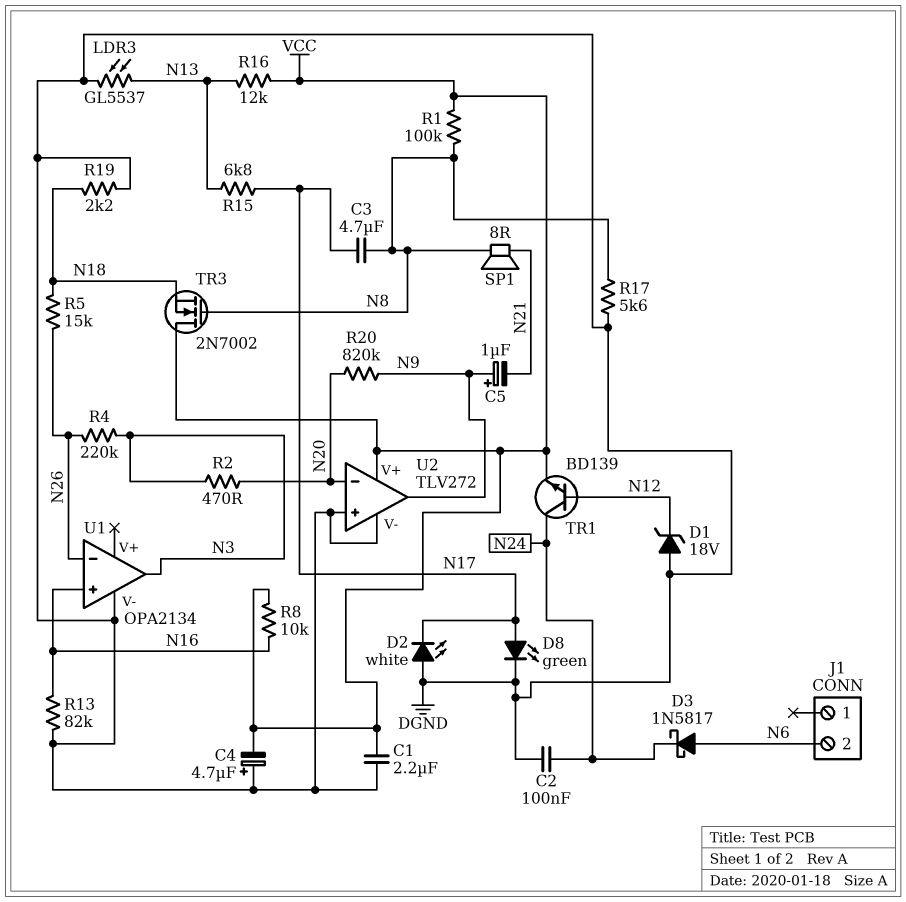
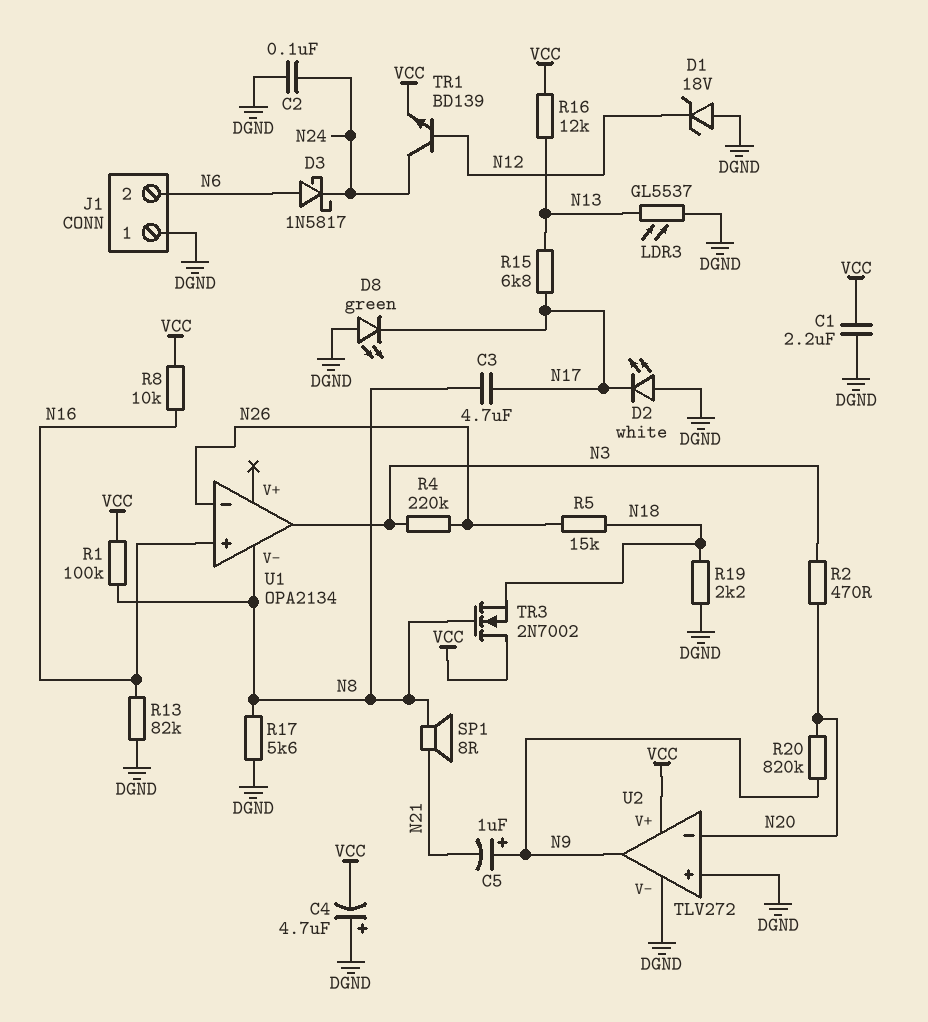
D8: LED green (A N17, K DGND) -> LED green (A DGND, K N17)
J1 pin 1: none -> DGND
U1 pin V-: DGND -> N8

